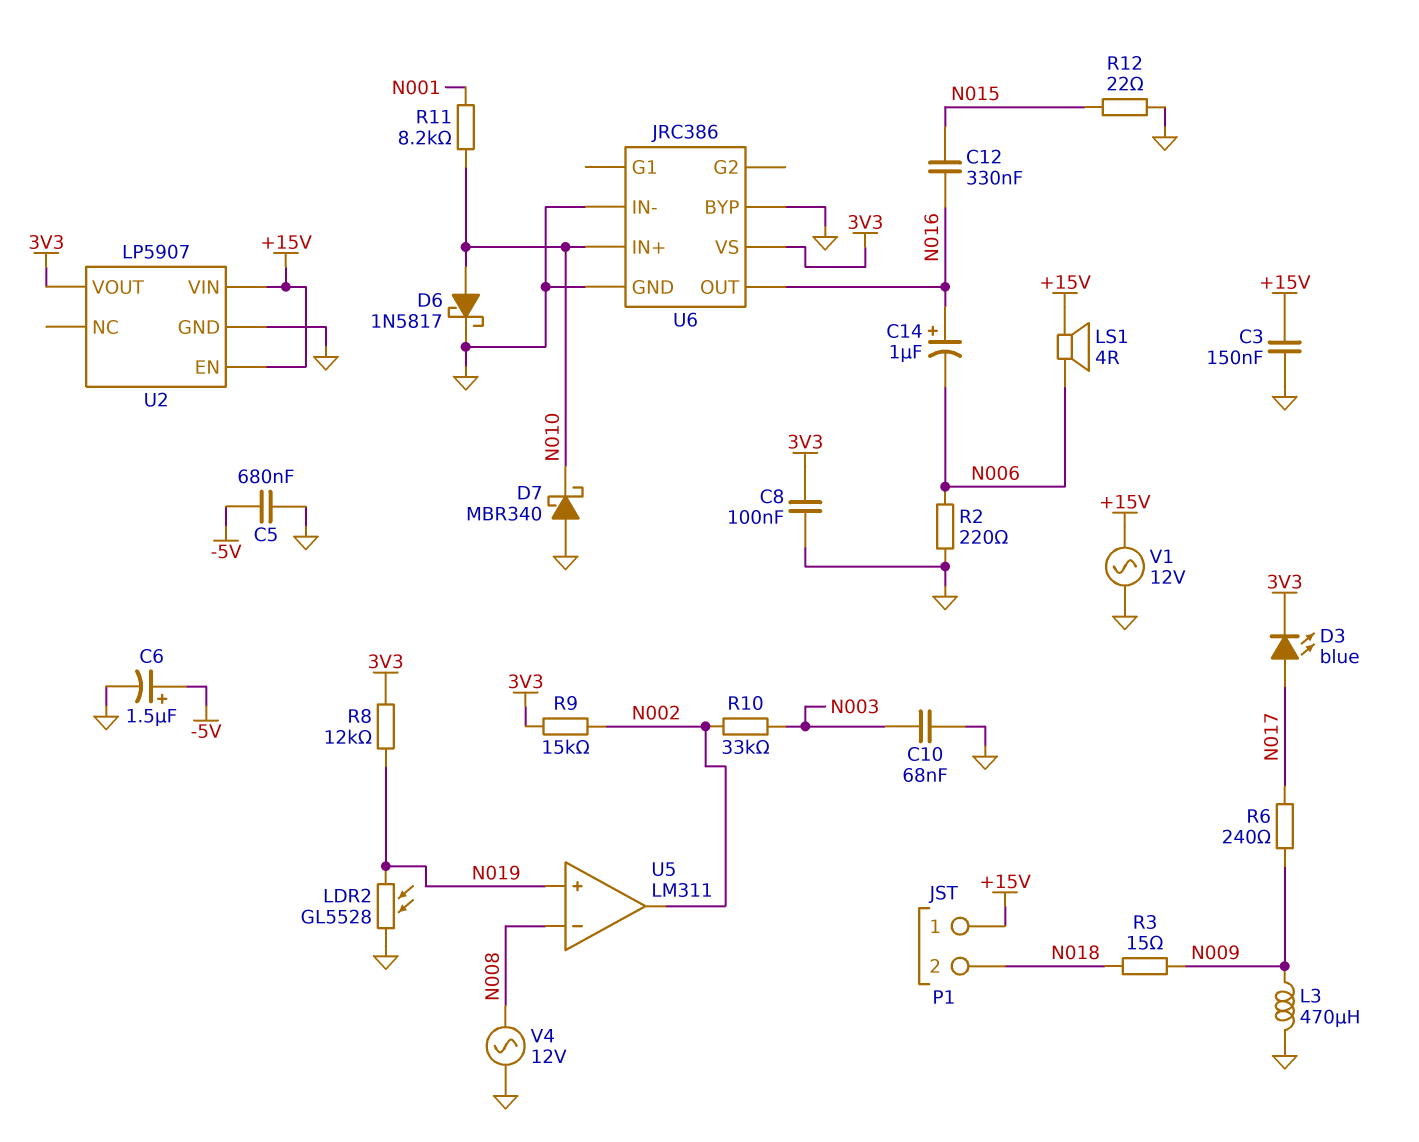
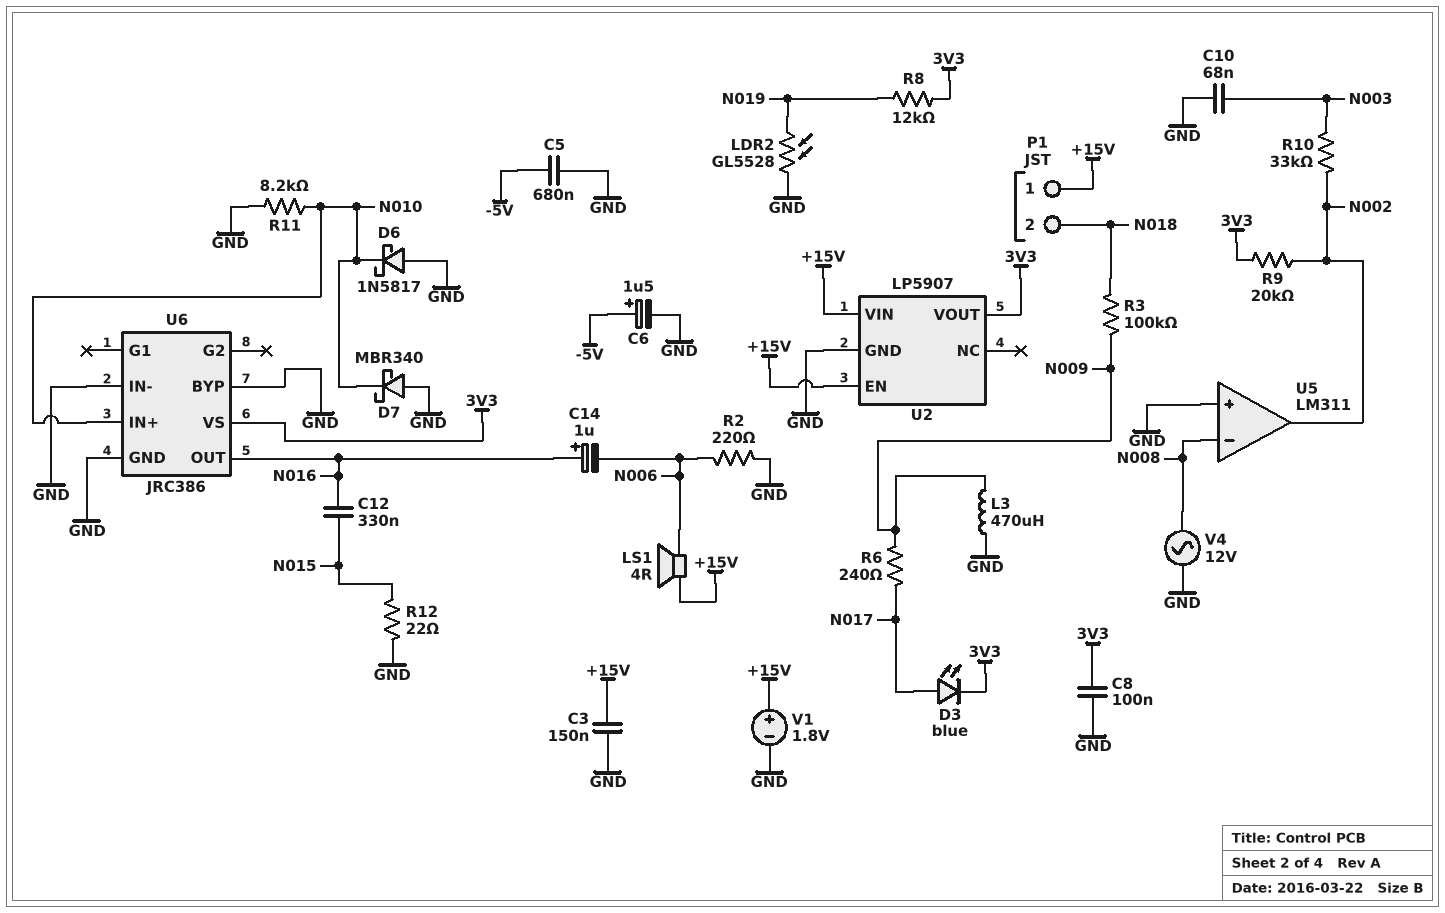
D6: schottky 1N5817 (A N010, K GND) -> schottky 1N5817 (A GND, K N010)
R3: 15 (N009, N018) -> 100k (N009, N018)
R9: 15k (3V3, N002) -> 20k (3V3, N002)
R11: 8.2k (N001, N010) -> 8.2k (GND, N010)
U5 pin in+: N019 -> GND
V1: AC 12V (+15V, GND) -> 1.8V (plus +15V, minus GND)

